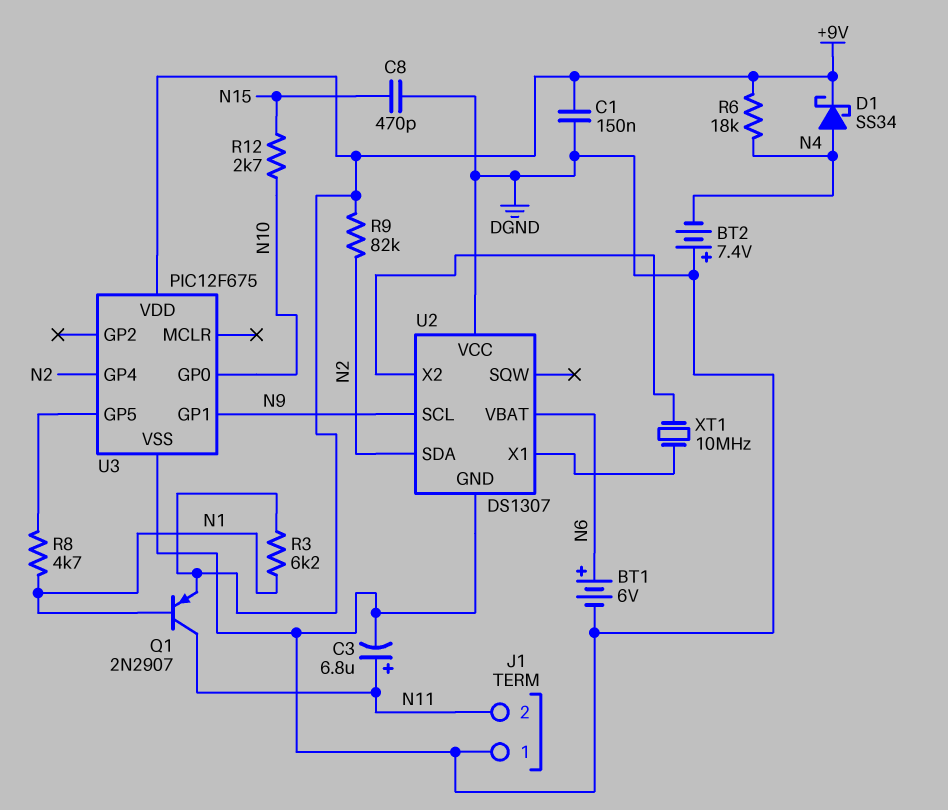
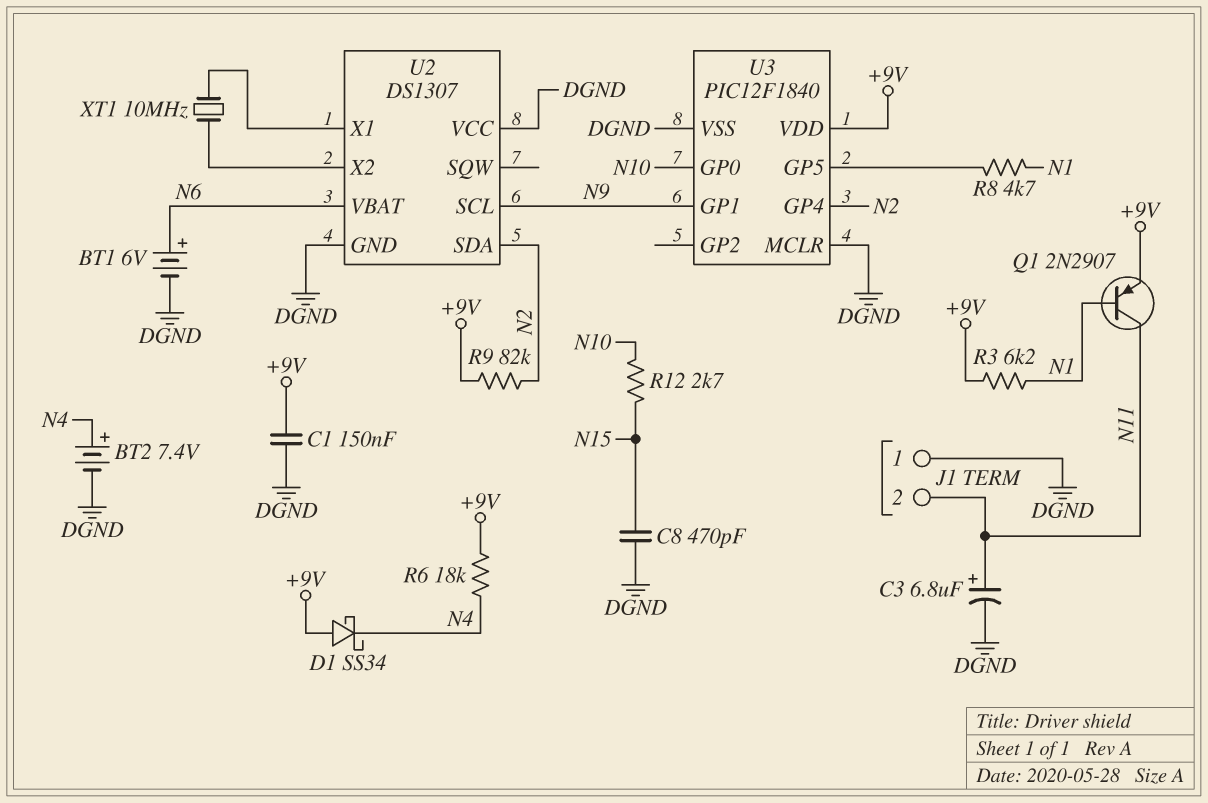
BT2: 7.4V (plus DGND, minus N4) -> 7.4V (plus N4, minus DGND)
D1: schottky SS34 (A N4, K +9V) -> schottky SS34 (A +9V, K N4)
U3: PIC12F675 -> PIC12F1840
U3 pin MCLR: none -> DGND

